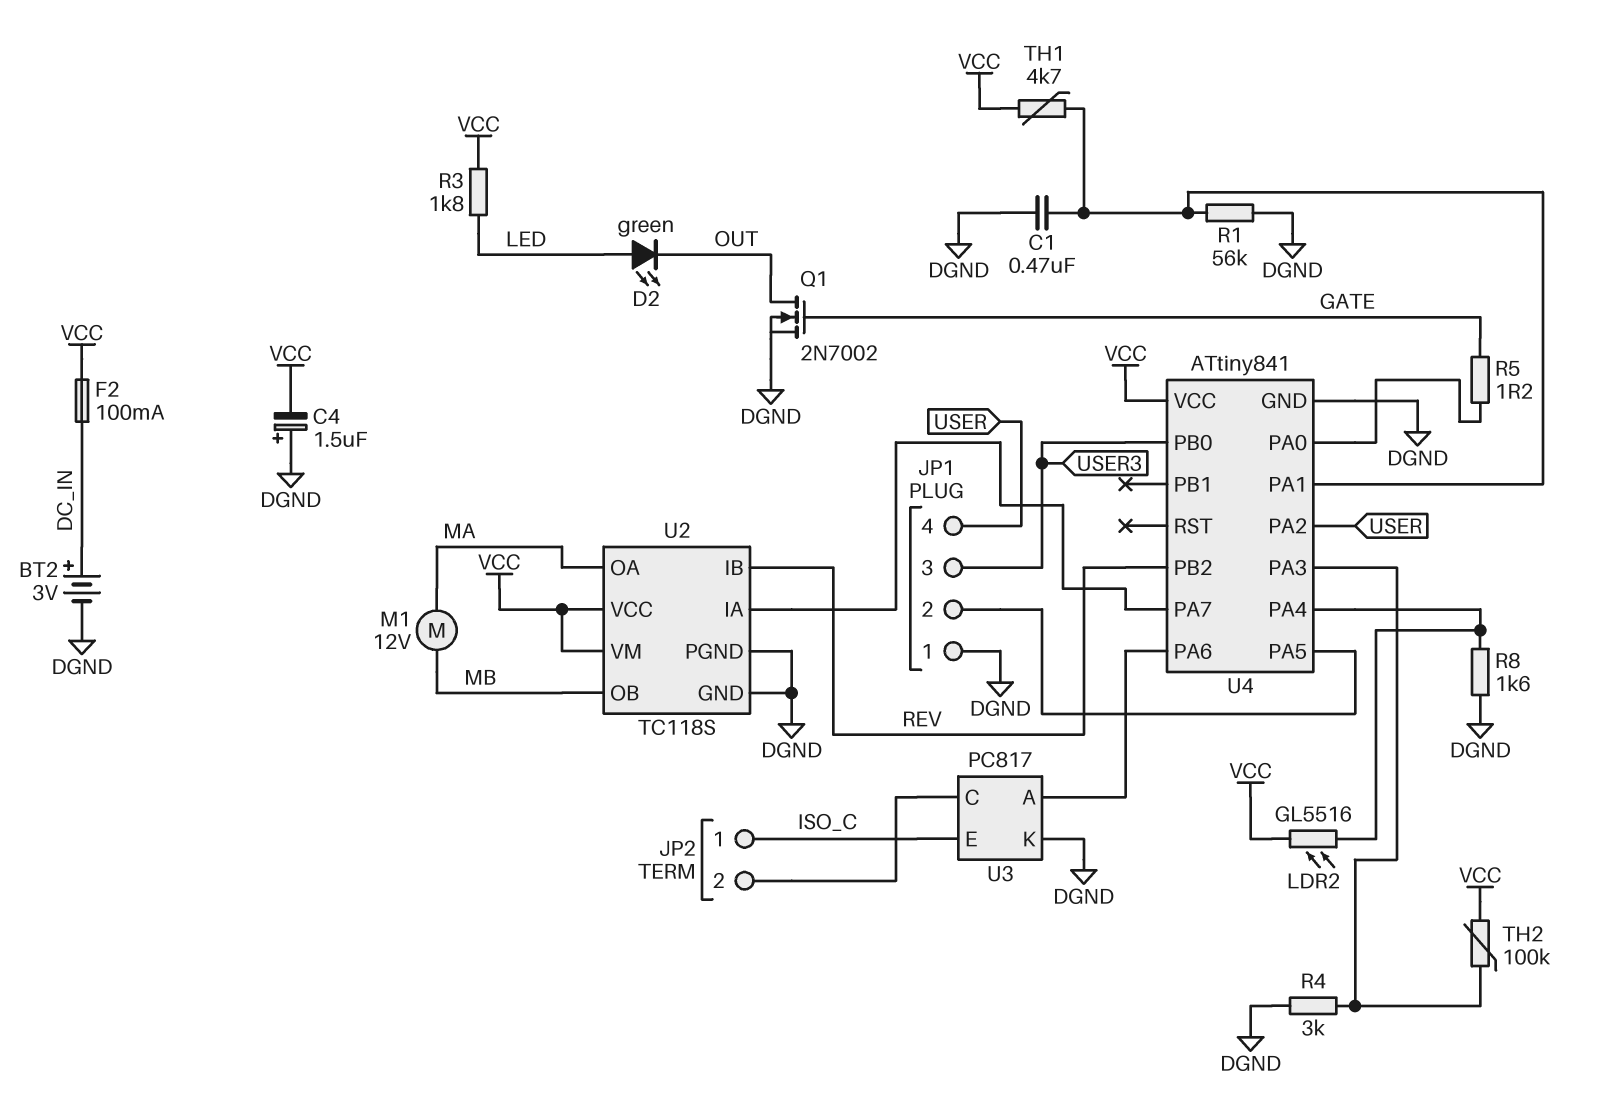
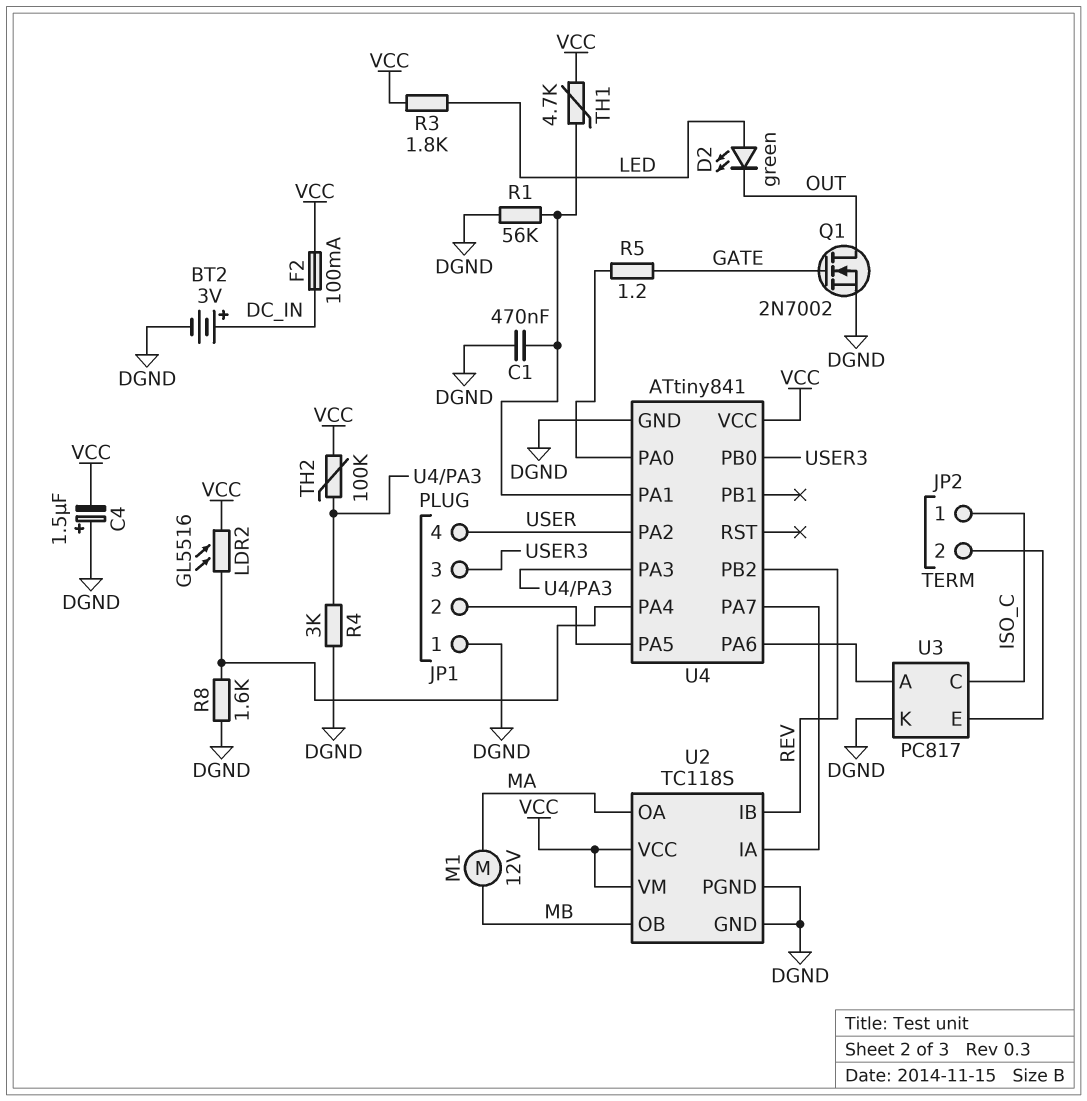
U3 pin C: JP2/2 -> ISO_C
U3 pin E: ISO_C -> JP2/2

